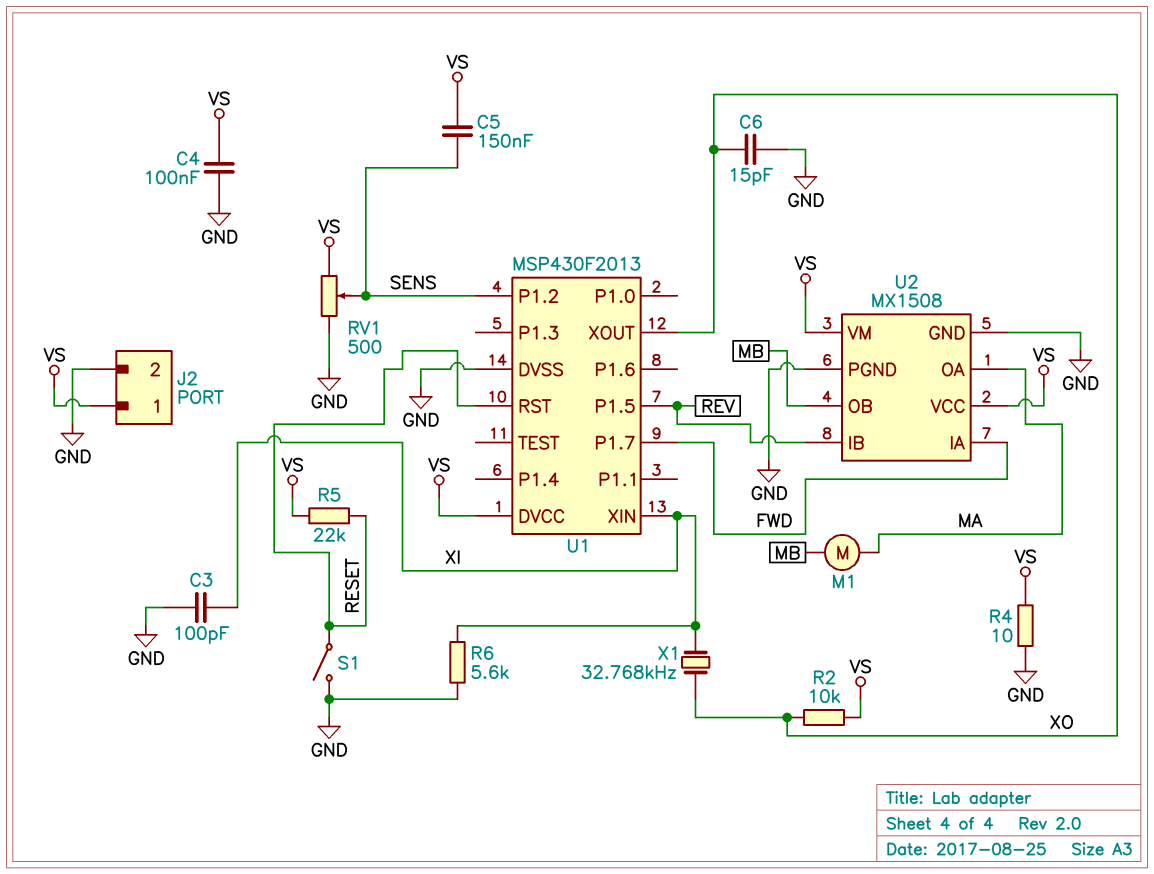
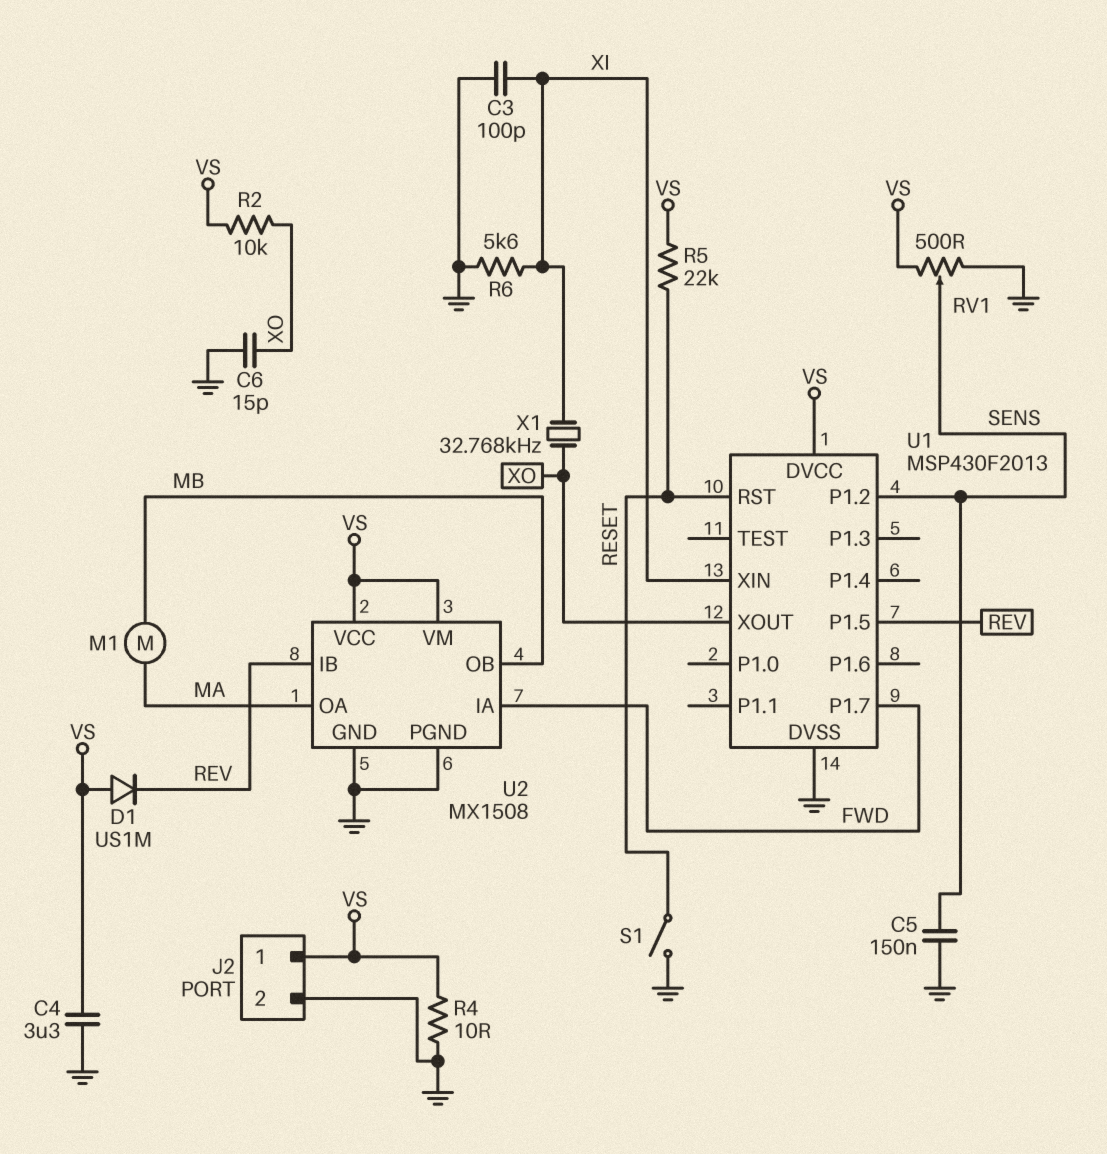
C4: 100nF (GND, VS) -> 3.3uF (GND, VS)
C5: 150nF (SENS, VS) -> 150nF (GND, SENS)
D1: none -> diode US1M (A VS, K REV)

